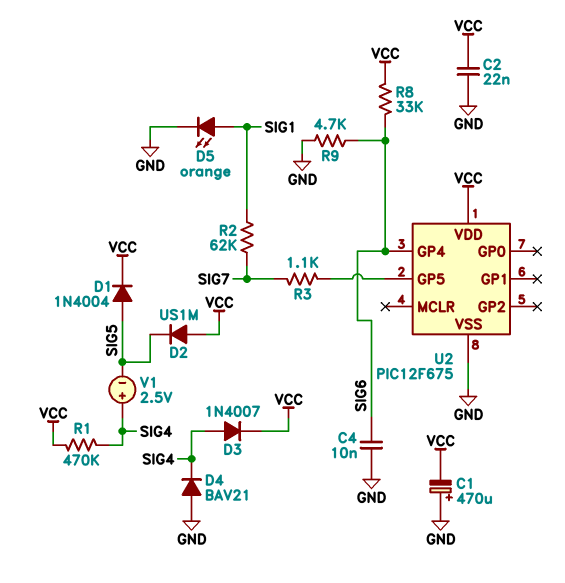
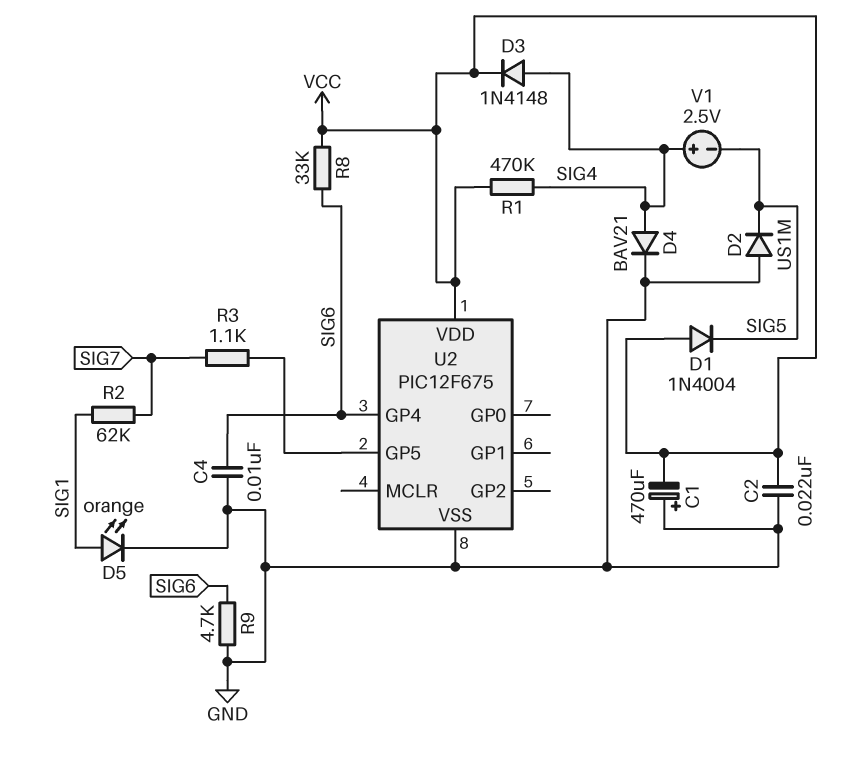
D1: diode 1N4004 (A SIG5, K VCC) -> diode 1N4004 (A VCC, K SIG5)
D2: diode US1M (A VCC, K SIG5) -> diode US1M (A GND, K SIG5)
D3: diode 1N4007 (A SIG4, K VCC) -> diode 1N4148 (A SIG4, K VCC)
D4: diode BAV21 (A GND, K SIG4) -> diode BAV21 (A SIG4, K GND)

